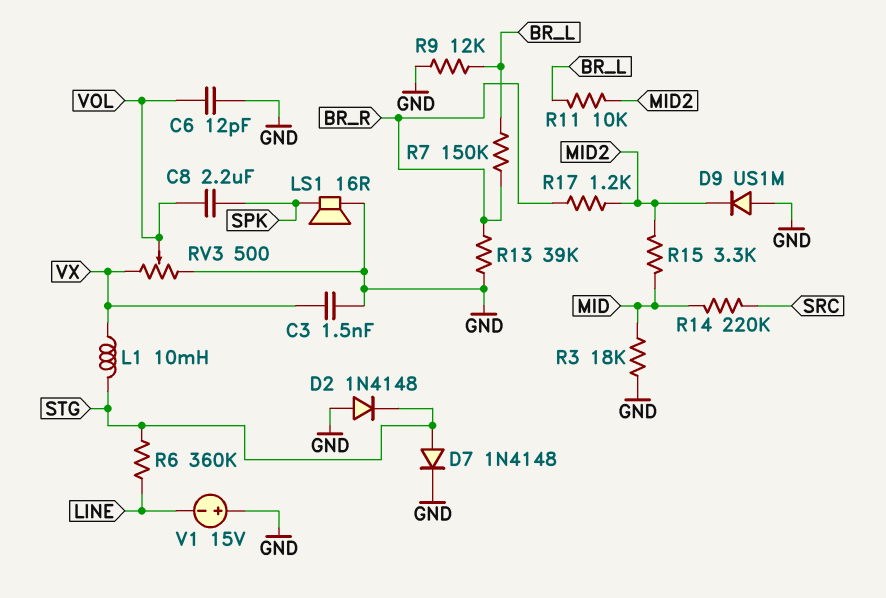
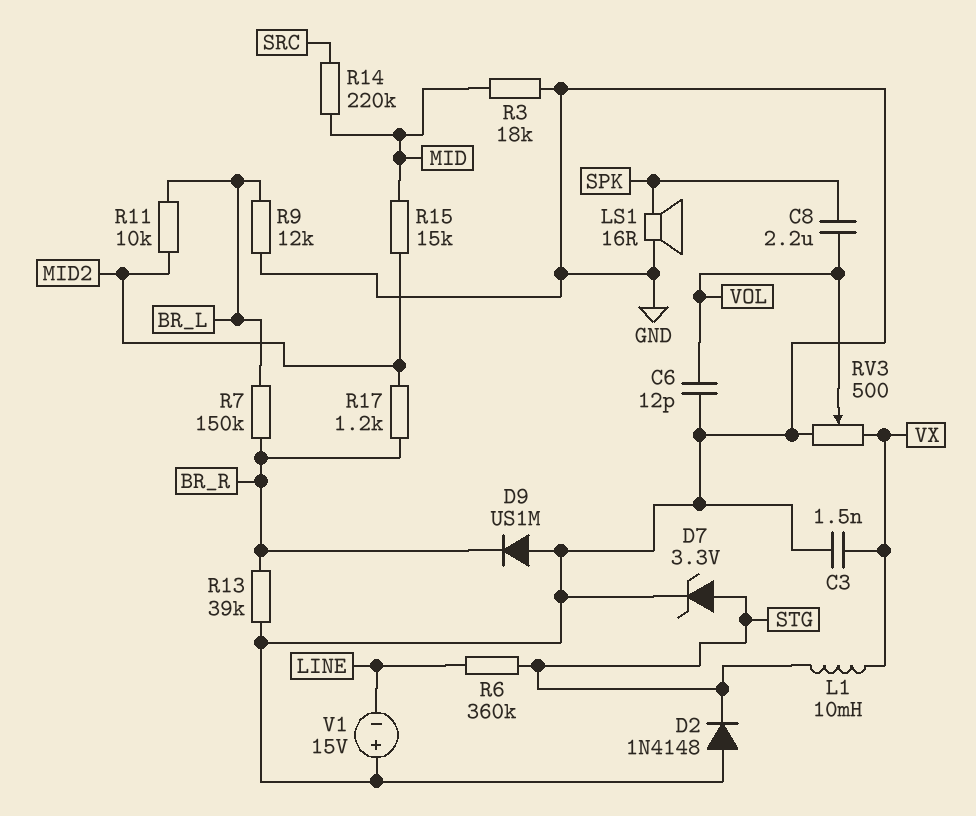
D7: diode 1N4148 (A STG, K GND) -> zener 3.3V (A STG, K GND)
D9: diode US1M (A GND, K MID2) -> diode US1M (A GND, K BR_R)
R15: 3.3k (MID, MID2) -> 15k (MID, MID2)

